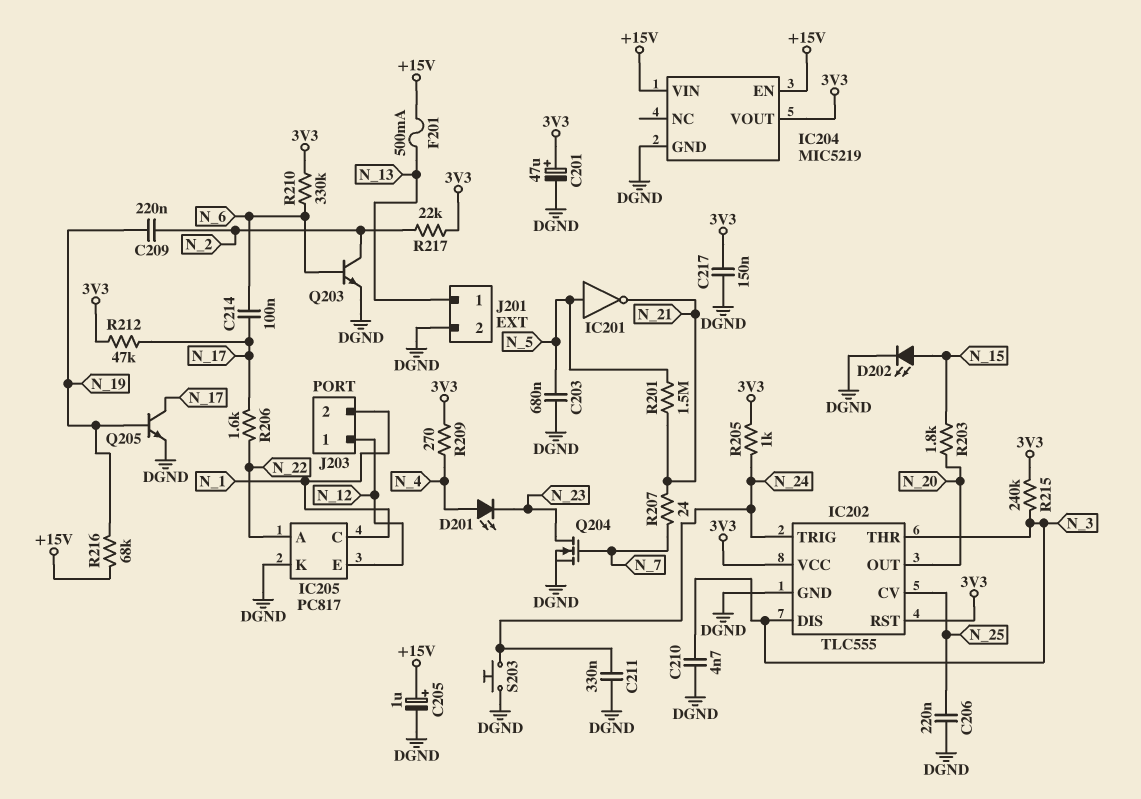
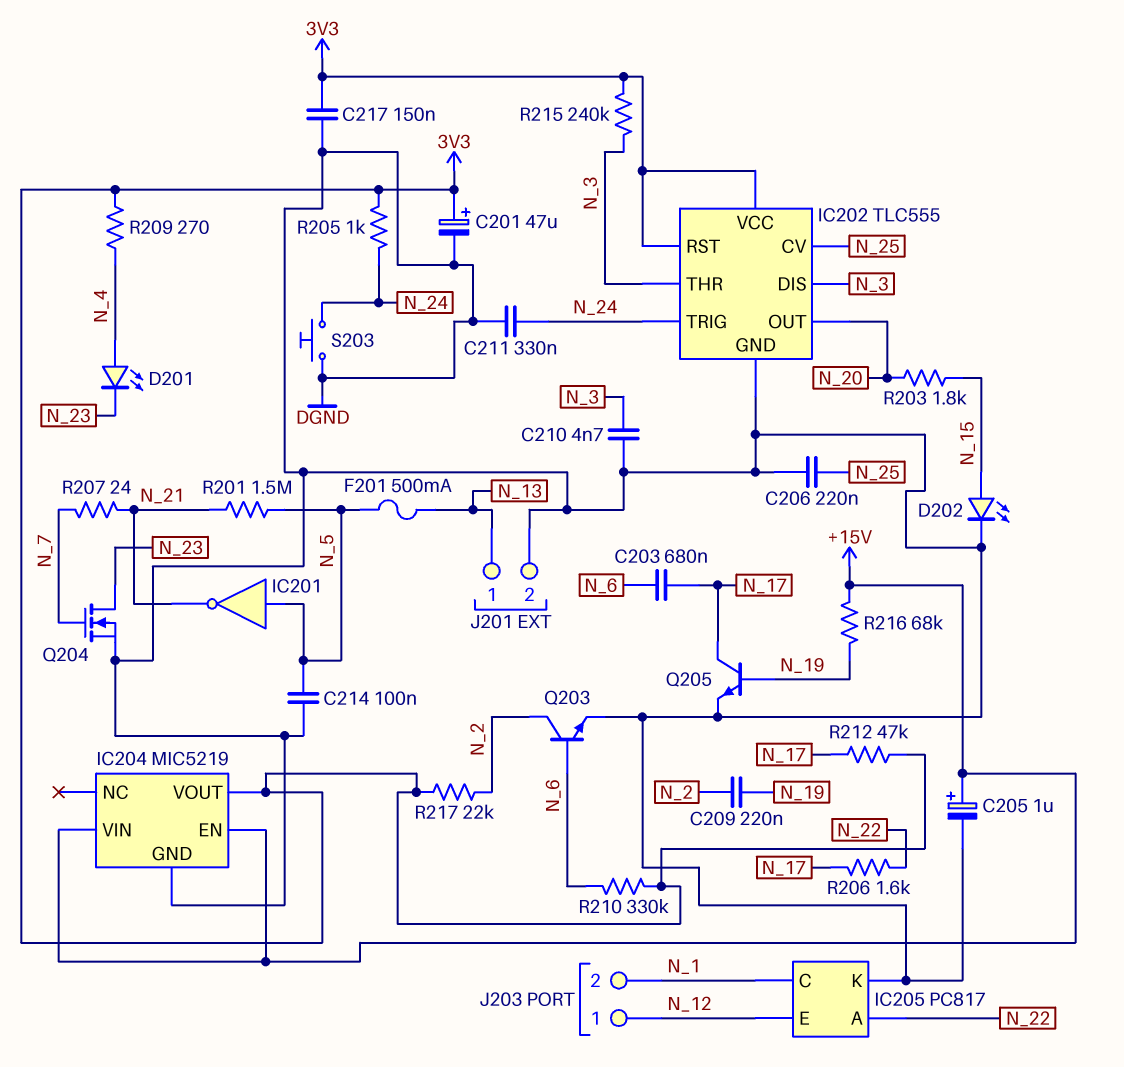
C203: 680nF (DGND, N_5) -> 680nF (N_6, N_17)
C214: 100nF (N_6, N_17) -> 100nF (DGND, N_5)
F201: 500mA (+15V, N_13) -> 500mA (N_5, N_13)

